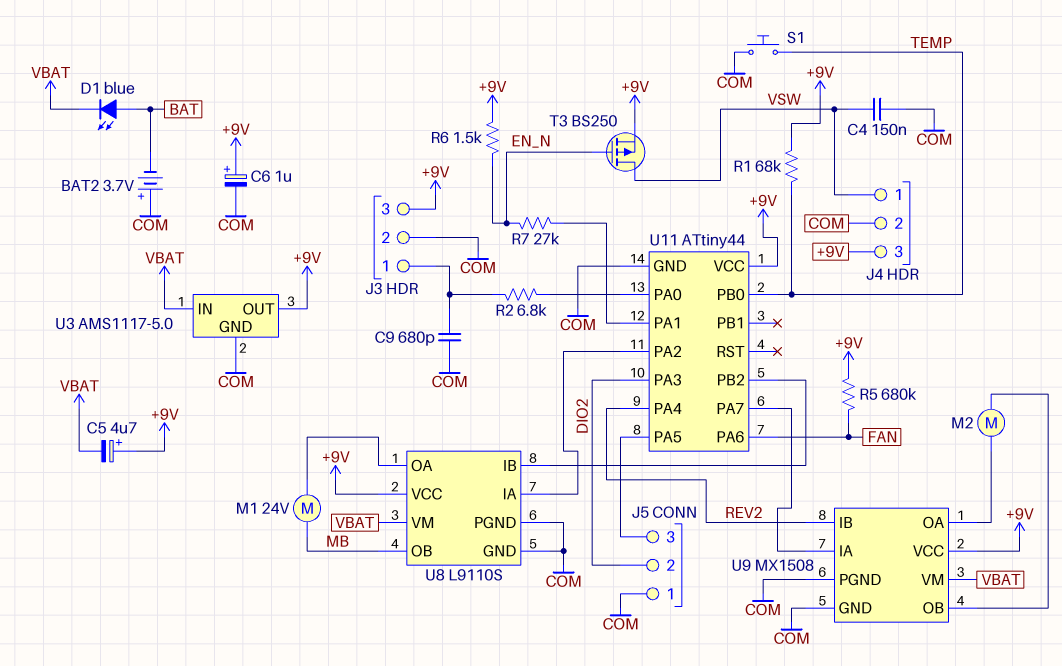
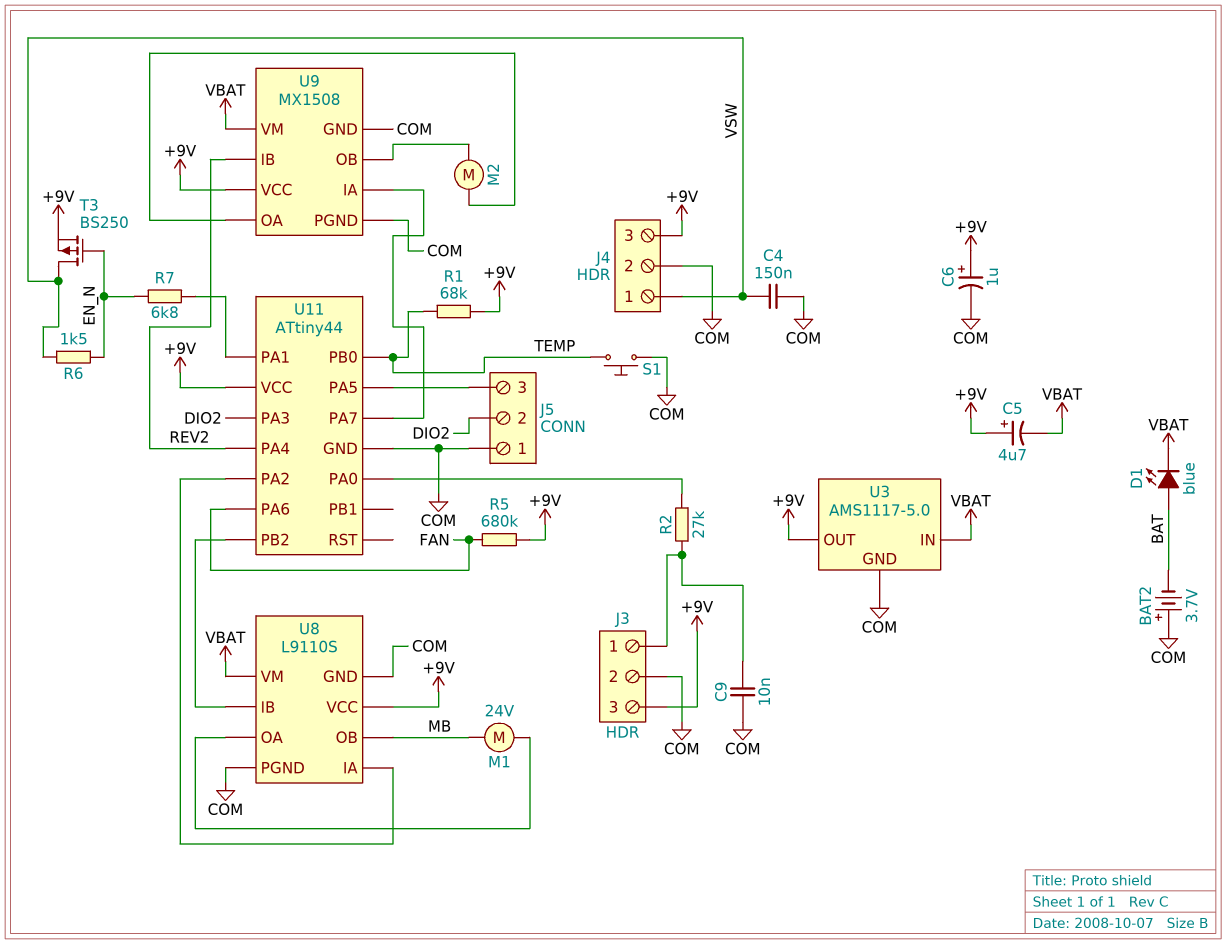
C9: 680pF (COM, J3/1) -> 10nF (COM, J3/1)
R2: 6.8k (J3/1, U11/PA0) -> 27k (J3/1, U11/PA0)
R6: 1.5k (+9V, EN_N) -> 1.5k (EN_N, VSW)
R7: 27k (EN_N, U11/PA1) -> 6.8k (EN_N, U11/PA1)

